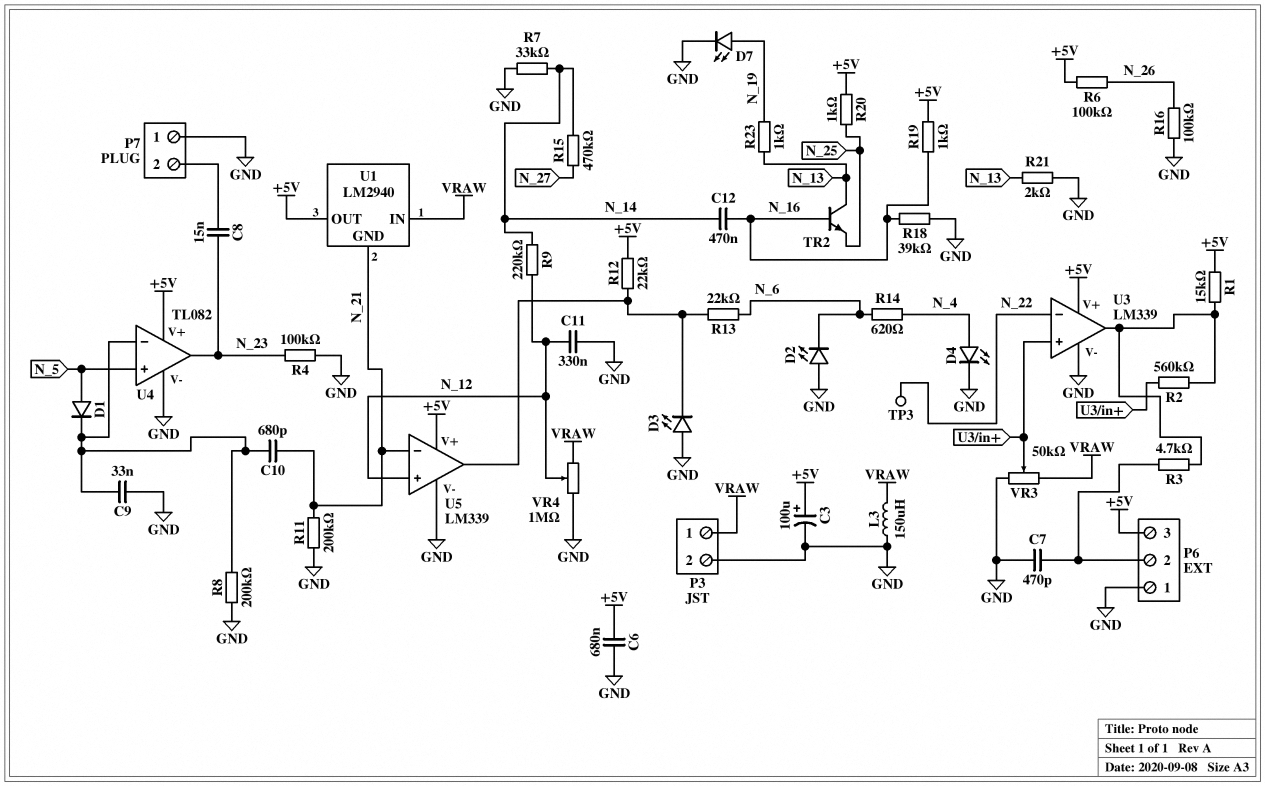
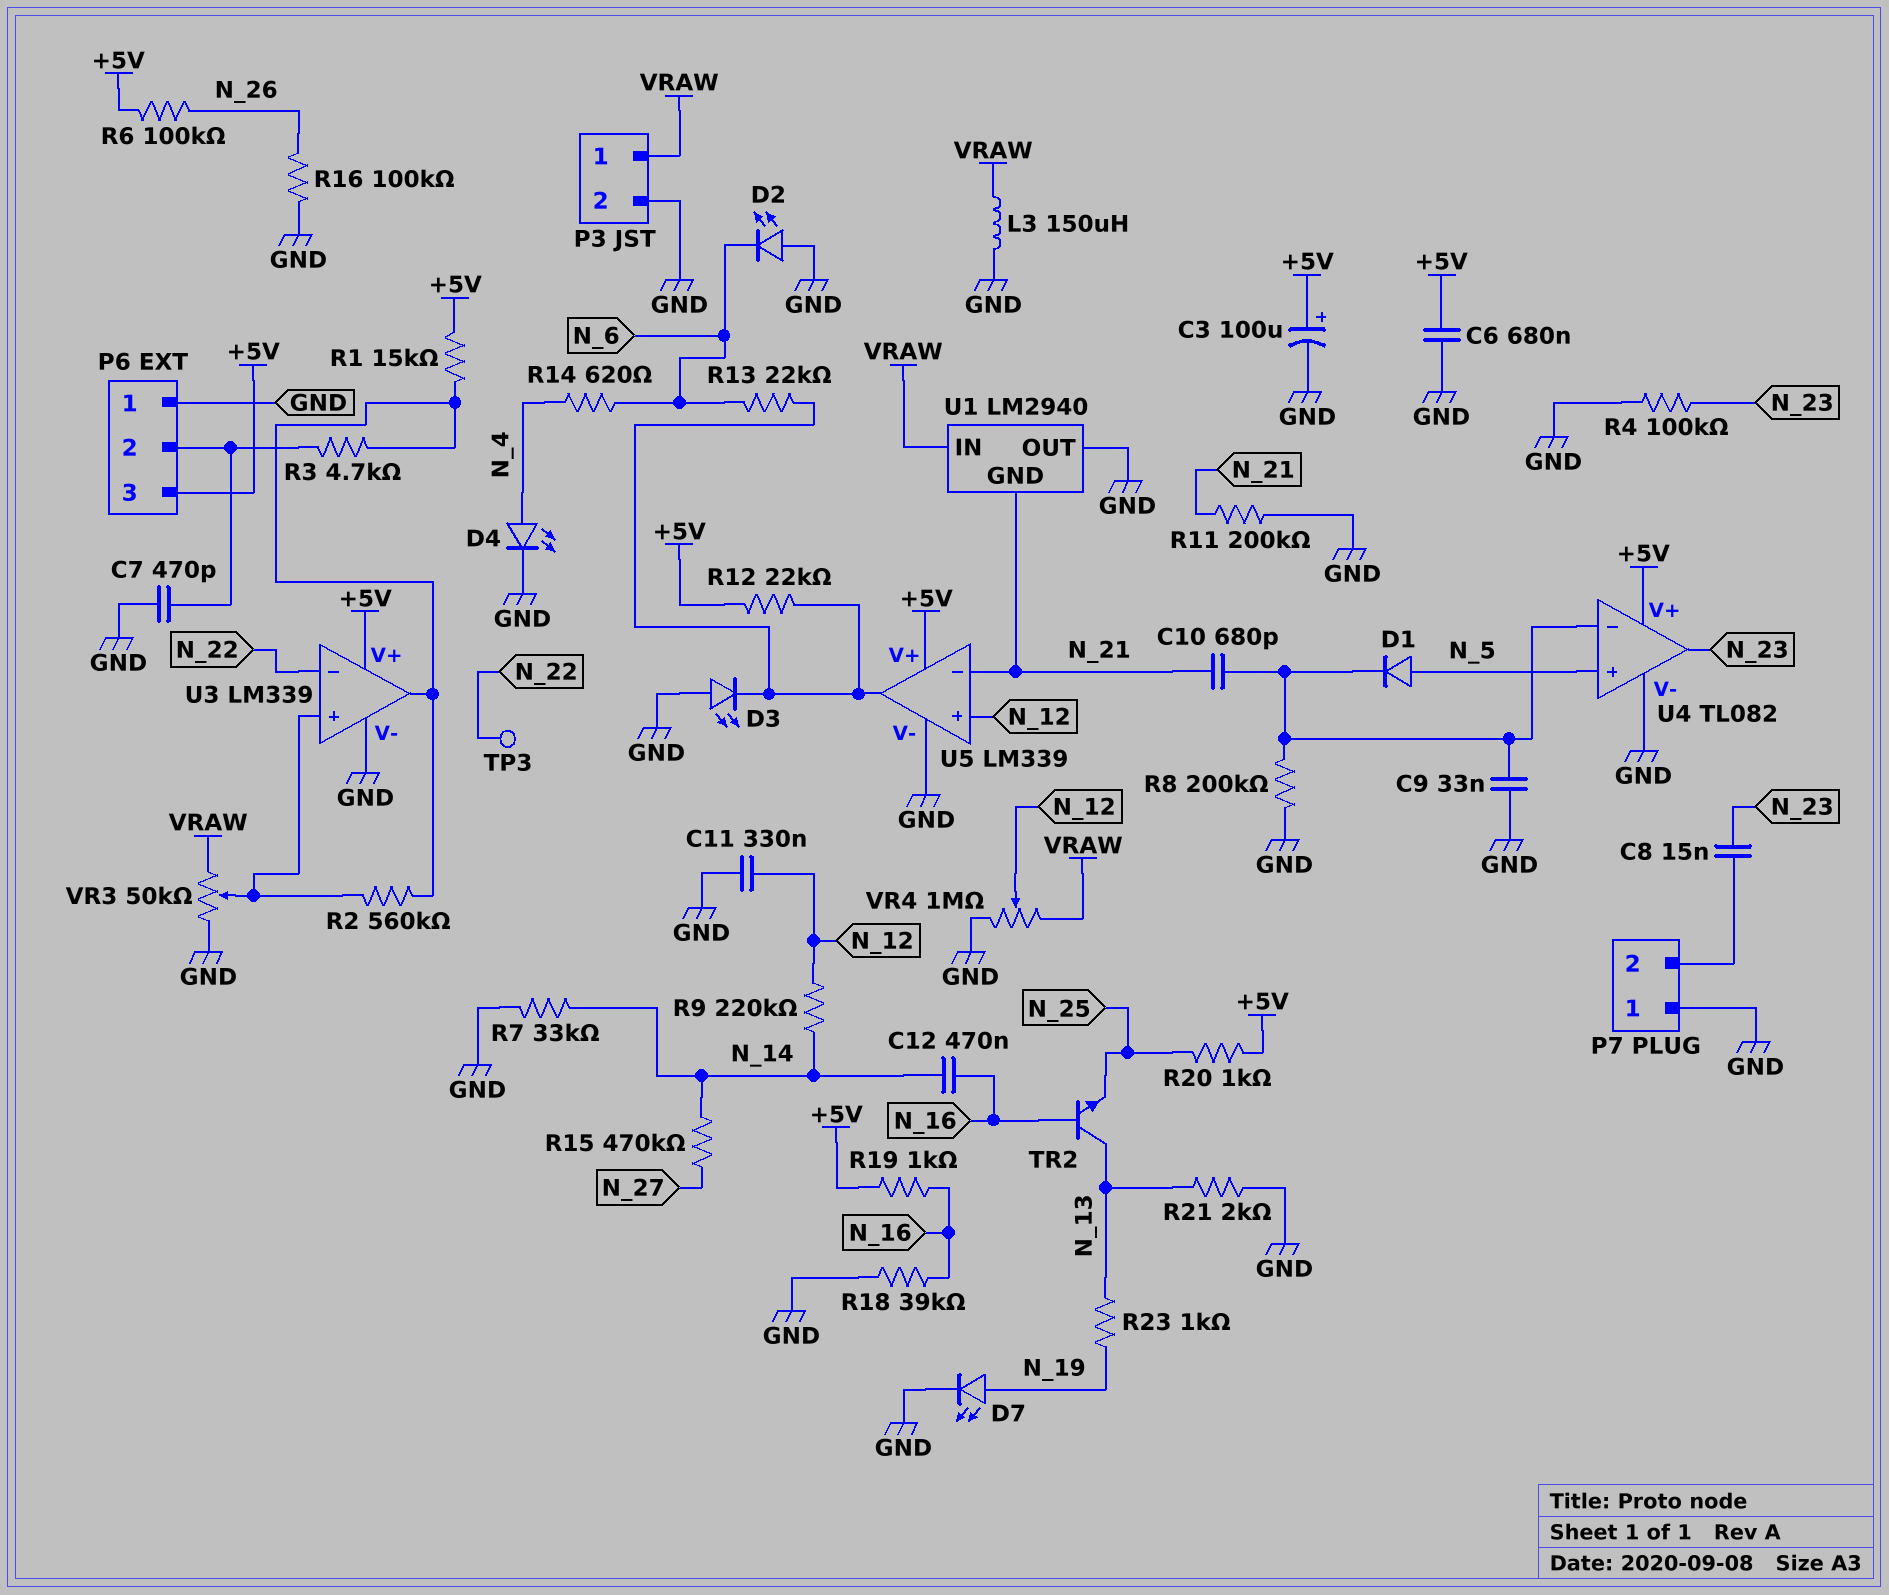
U1 pin OUT: +5V -> GND

